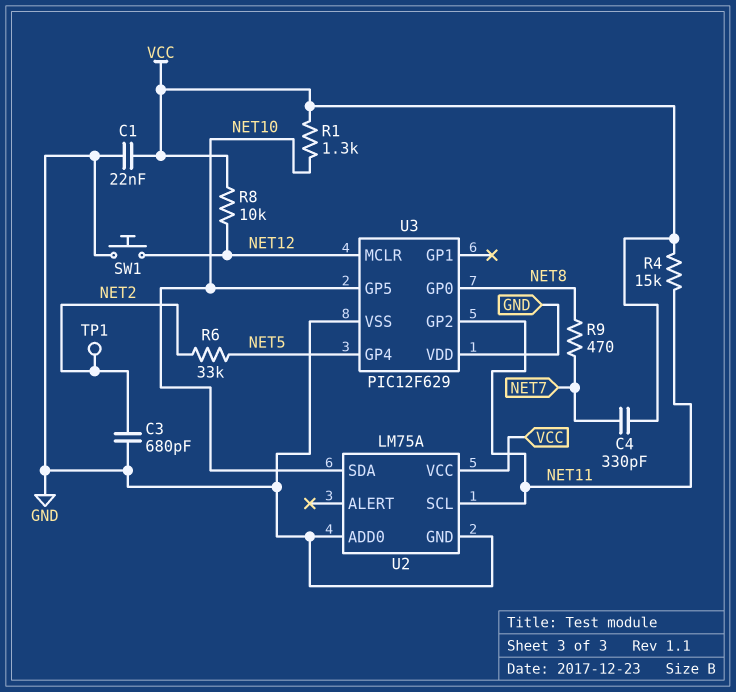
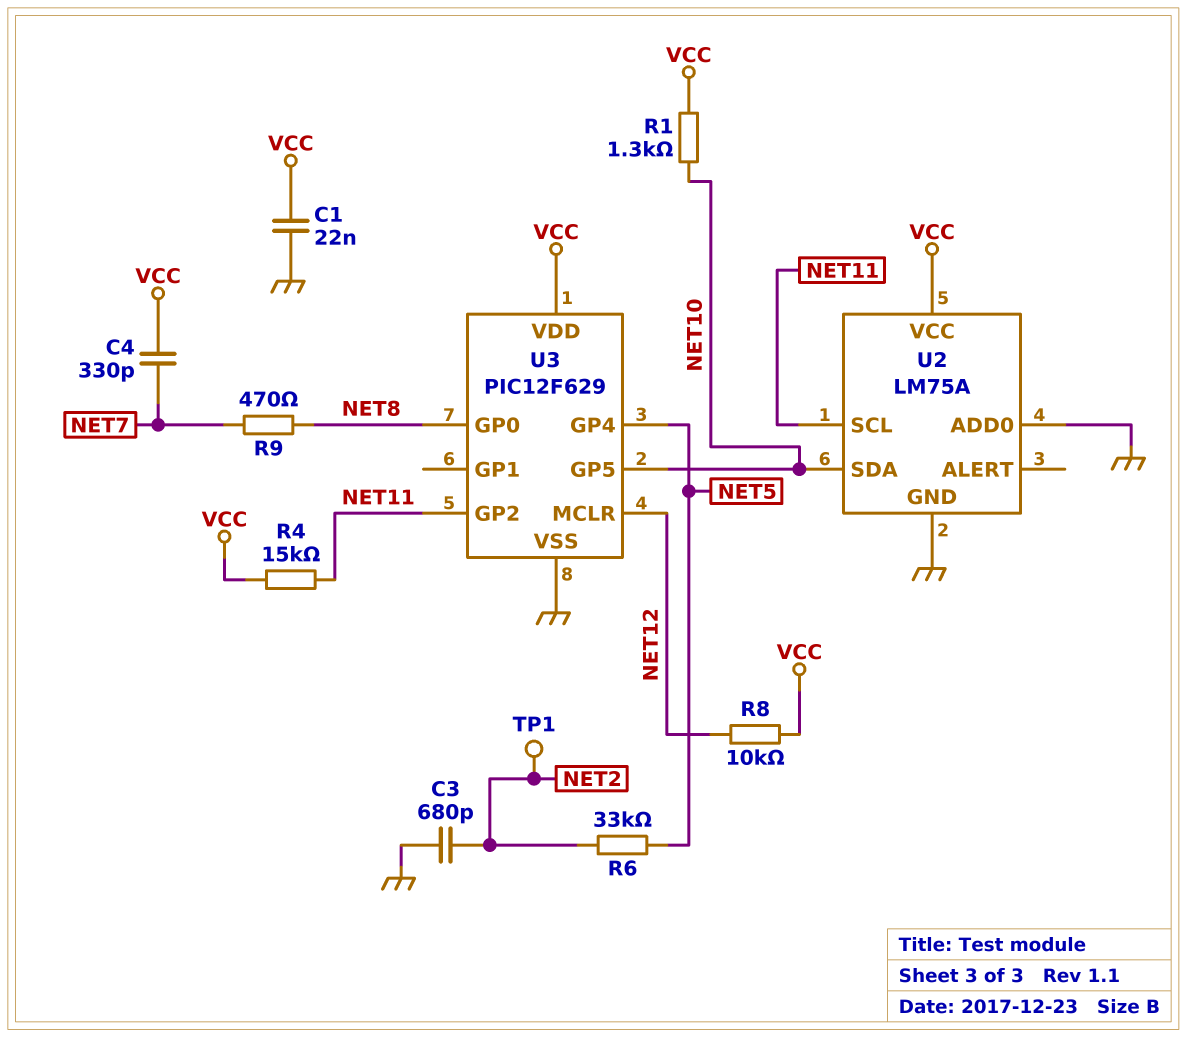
SW1: button (GND, NET12) -> none
U3 pin VDD: GND -> VCC

